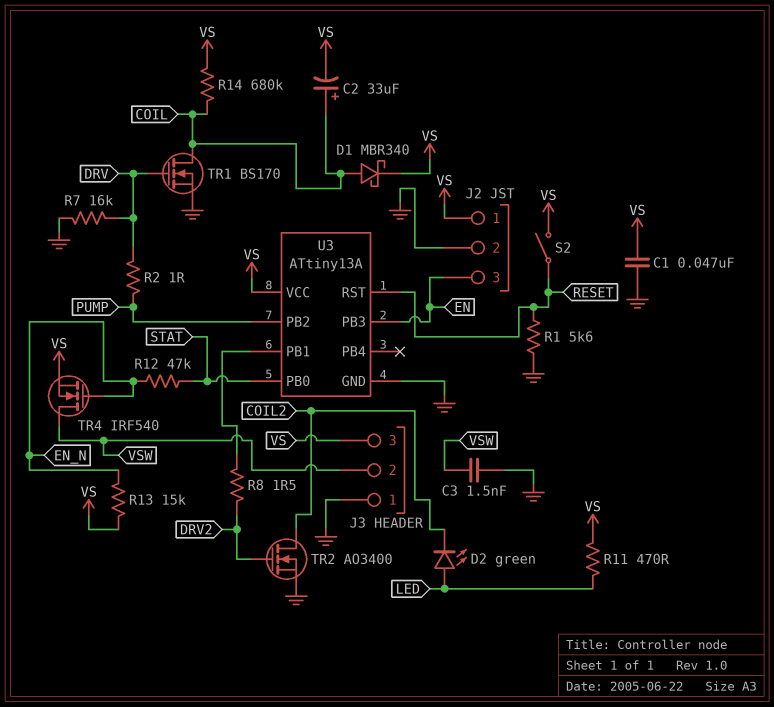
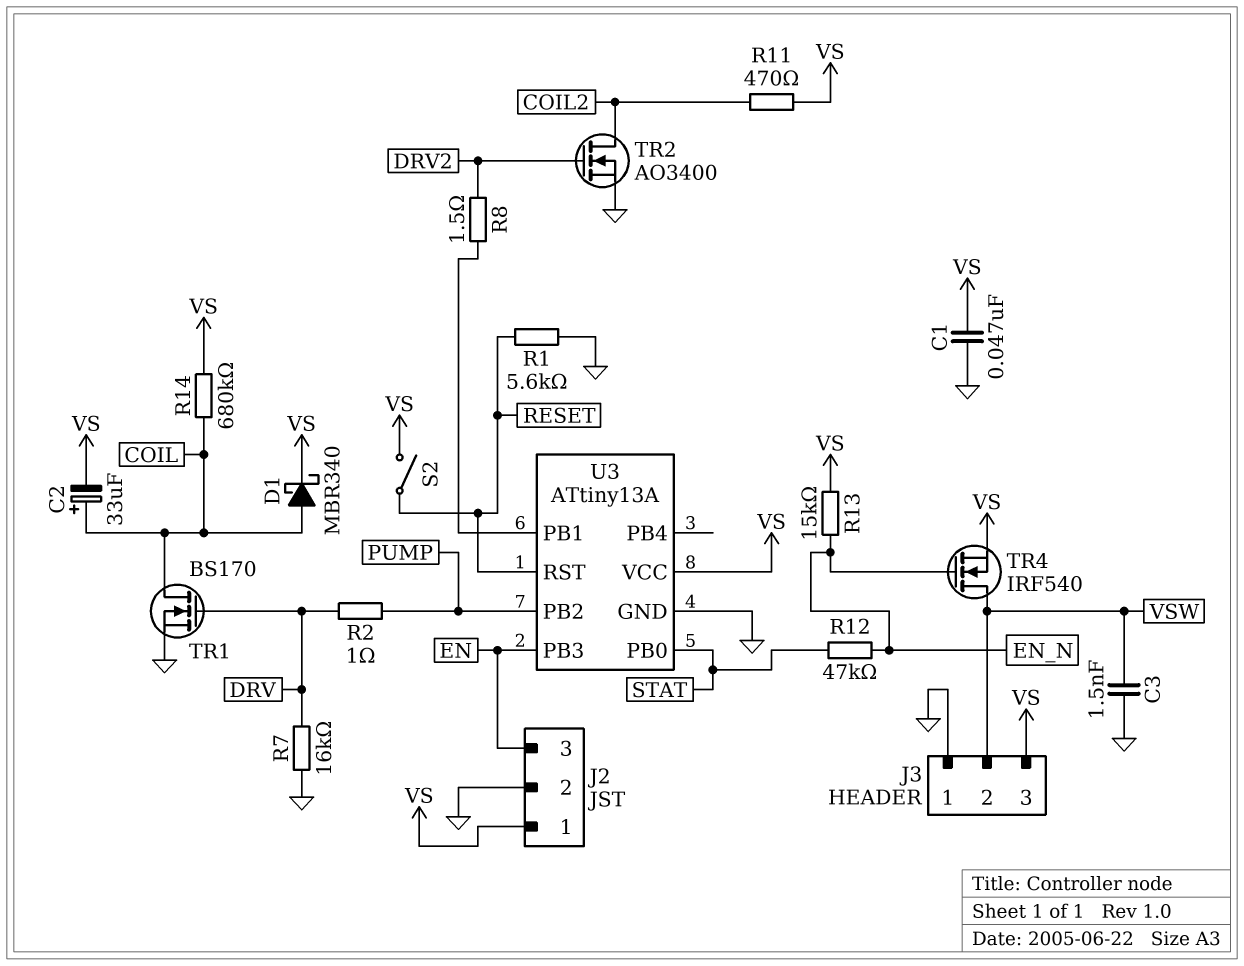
D2: LED green (A LED, K COIL2) -> none
R11: 470 (LED, VS) -> 470 (COIL2, VS)

